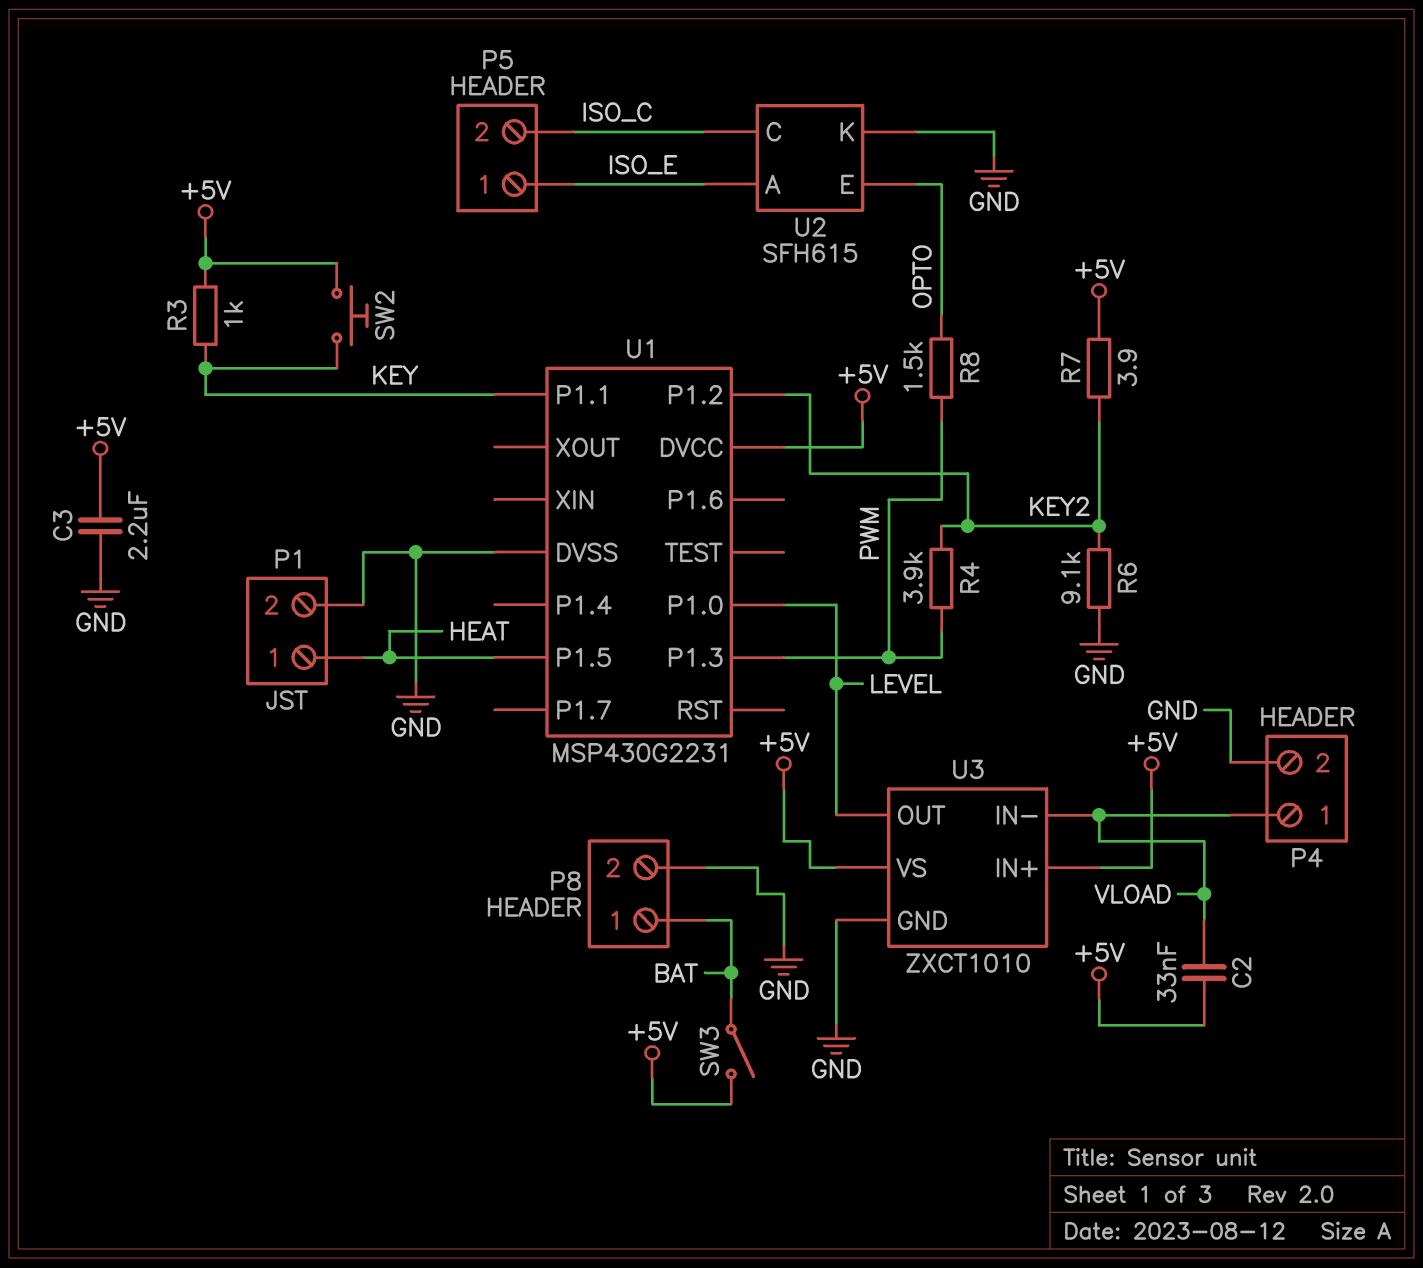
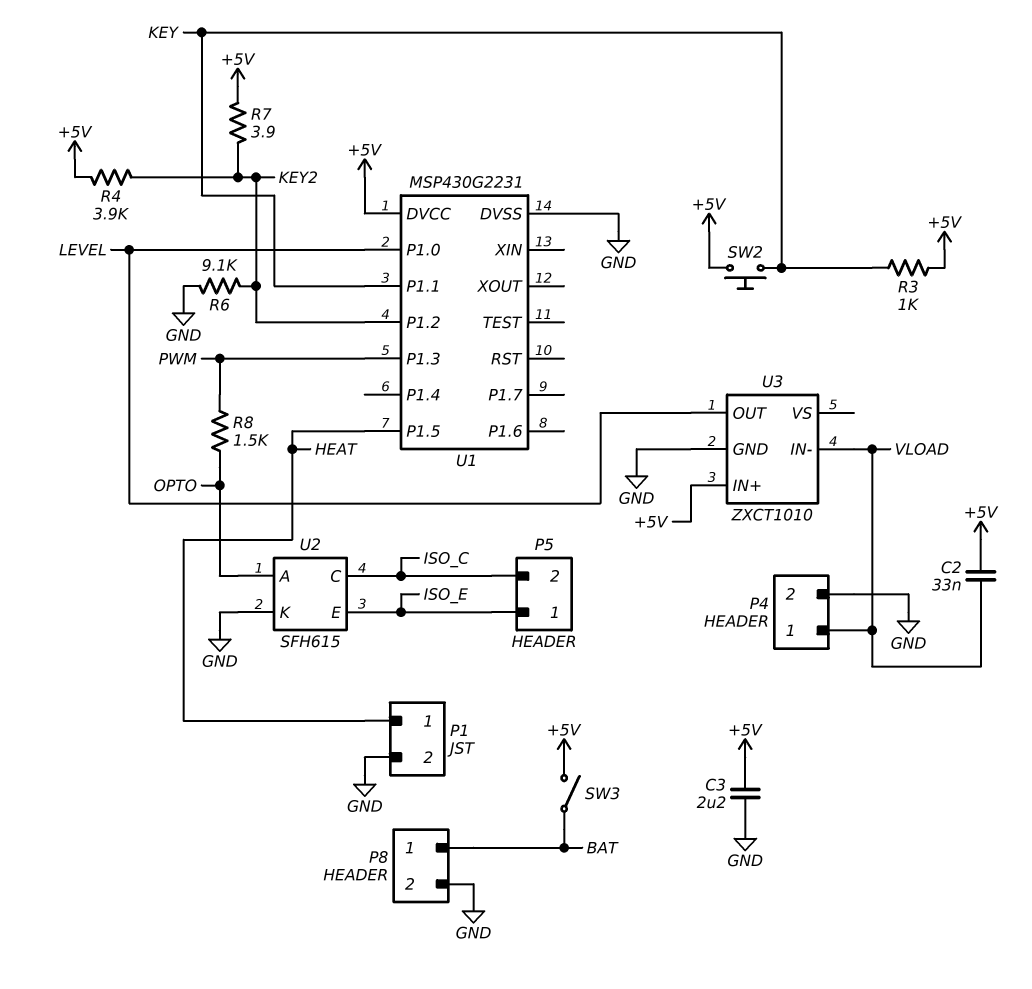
R4: 3.9k (KEY2, PWM) -> 3.9k (+5V, KEY2)
U2 pin A: ISO_E -> OPTO
U2 pin E: OPTO -> ISO_E
U3 pin VS: +5V -> none

